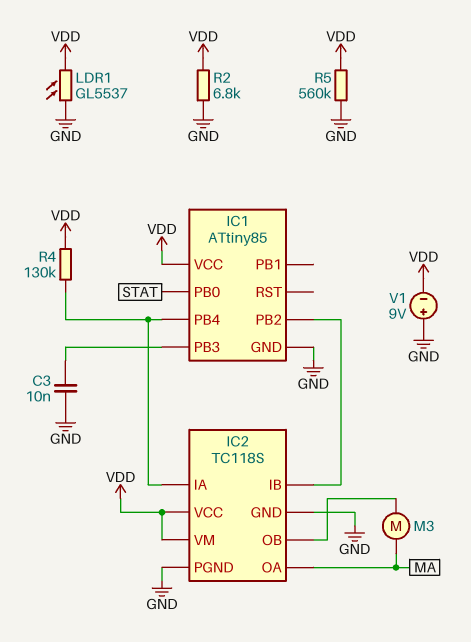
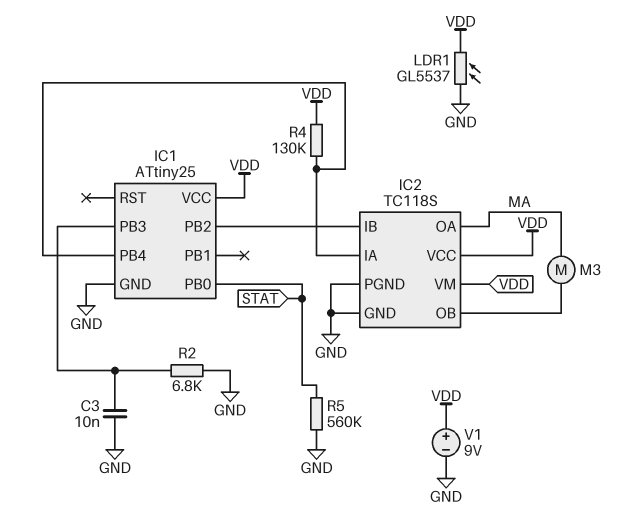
IC1: ATtiny85 -> ATtiny25
R2: 6.8k (GND, VDD) -> 6.8k (GND, IC1/PB3)
R5: 560k (GND, VDD) -> 560k (GND, STAT)
V1: 9V (plus GND, minus VDD) -> 9V (plus VDD, minus GND)

